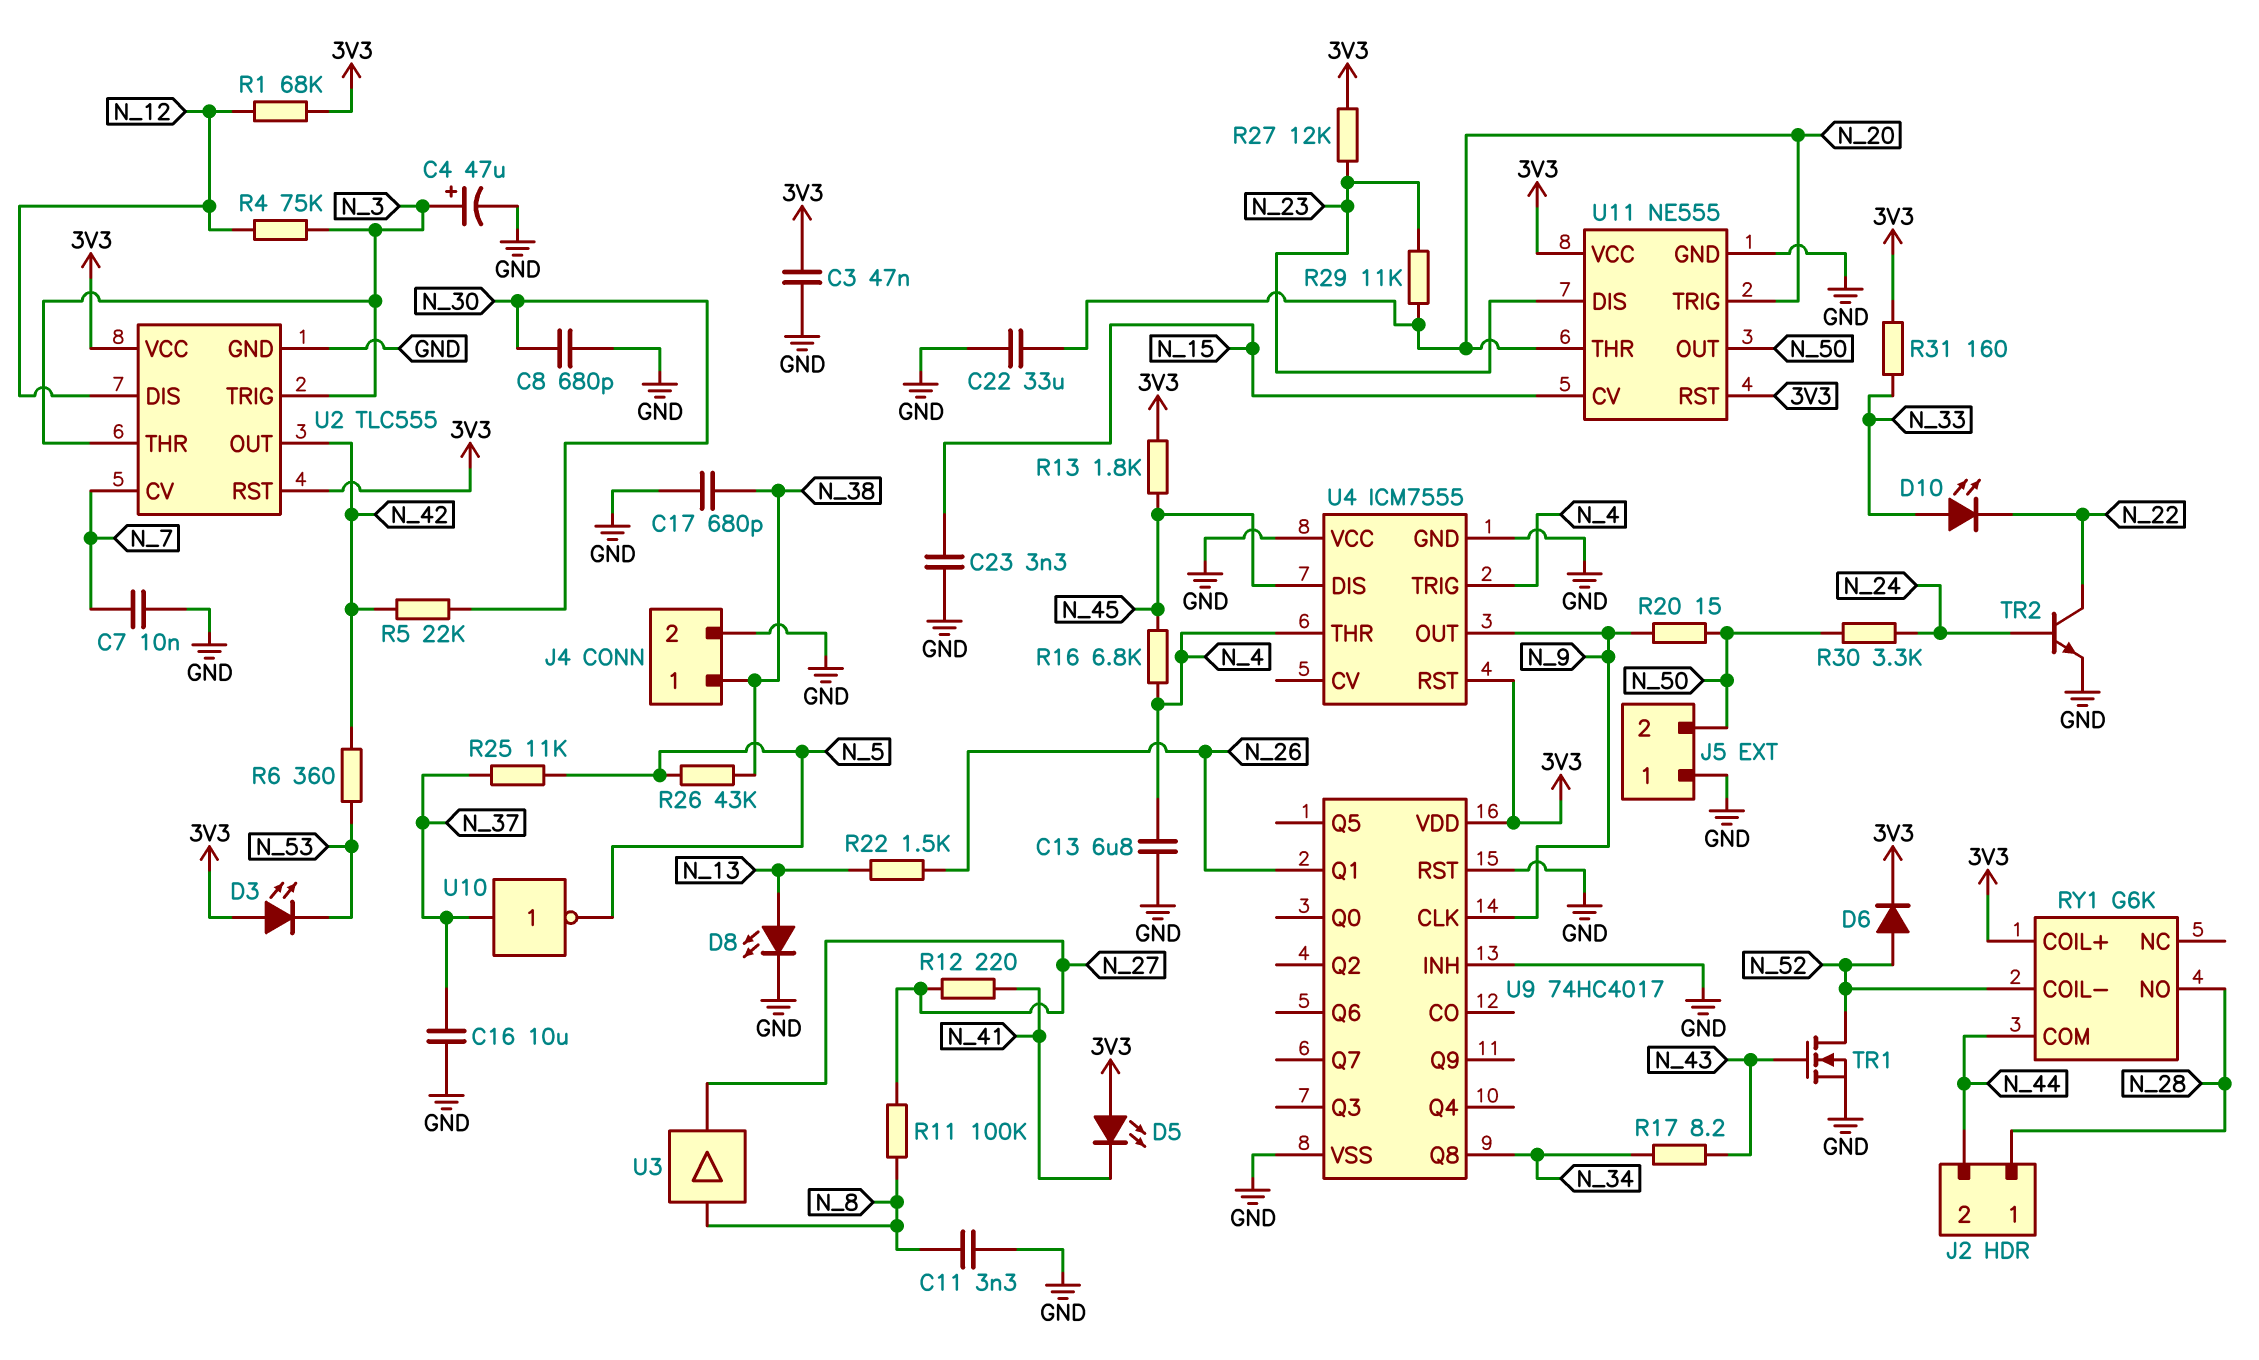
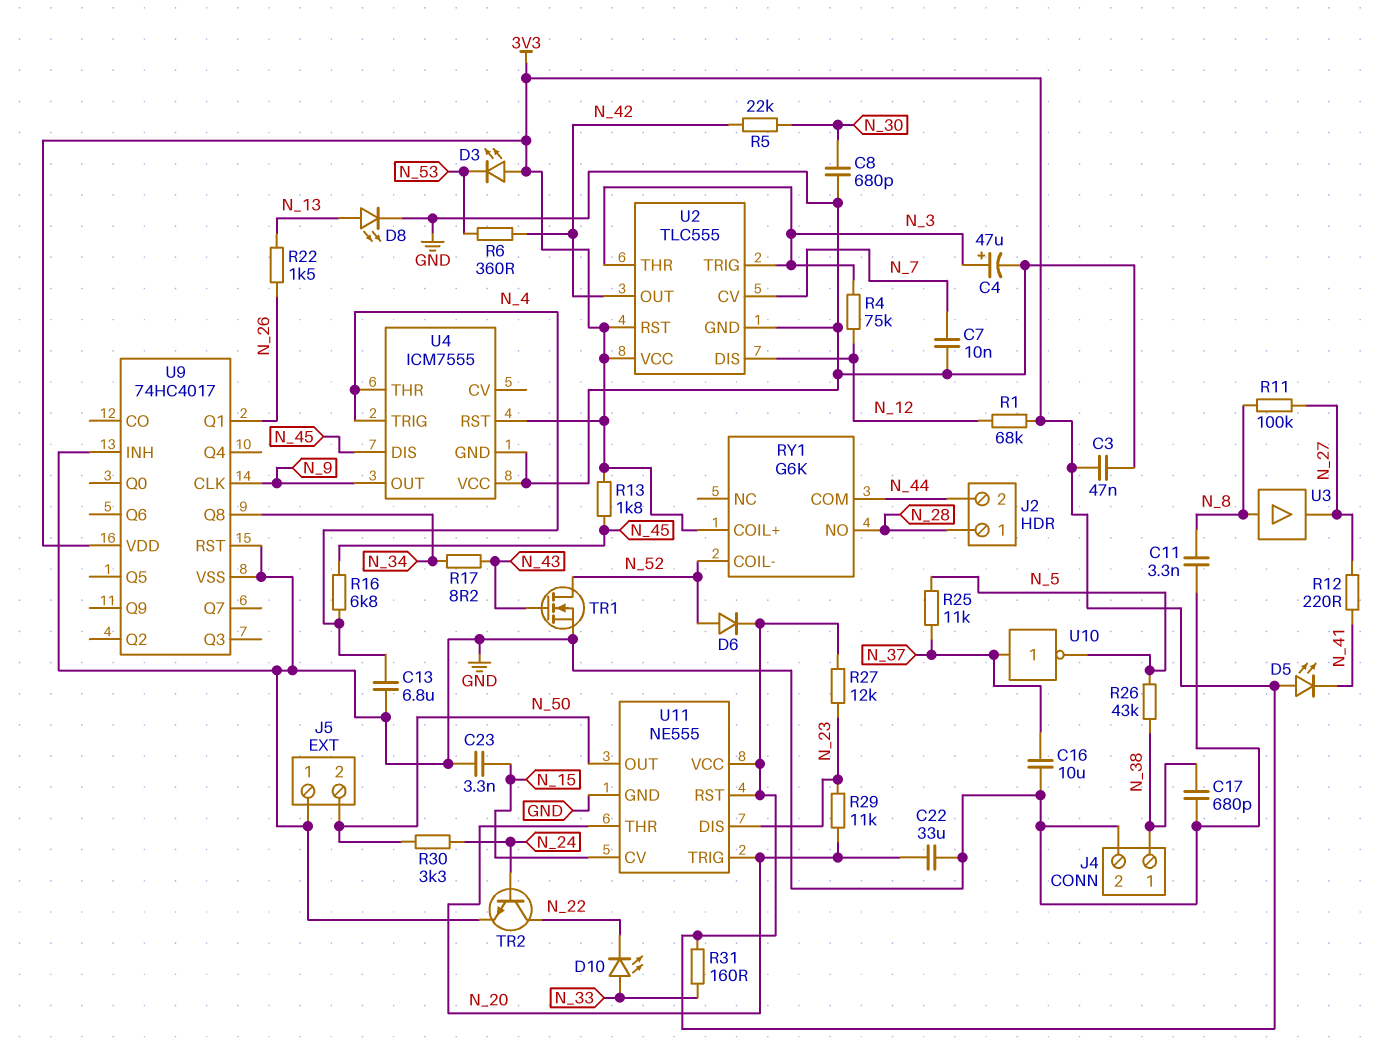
R20: 15 (N_9, N_50) -> none

